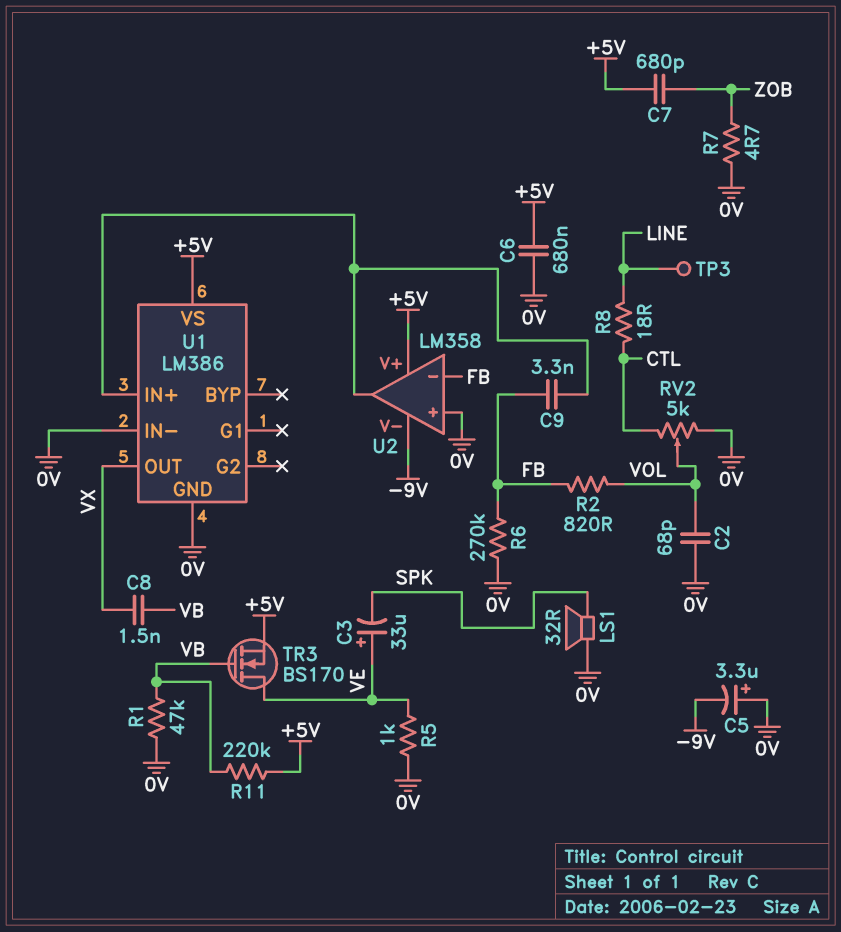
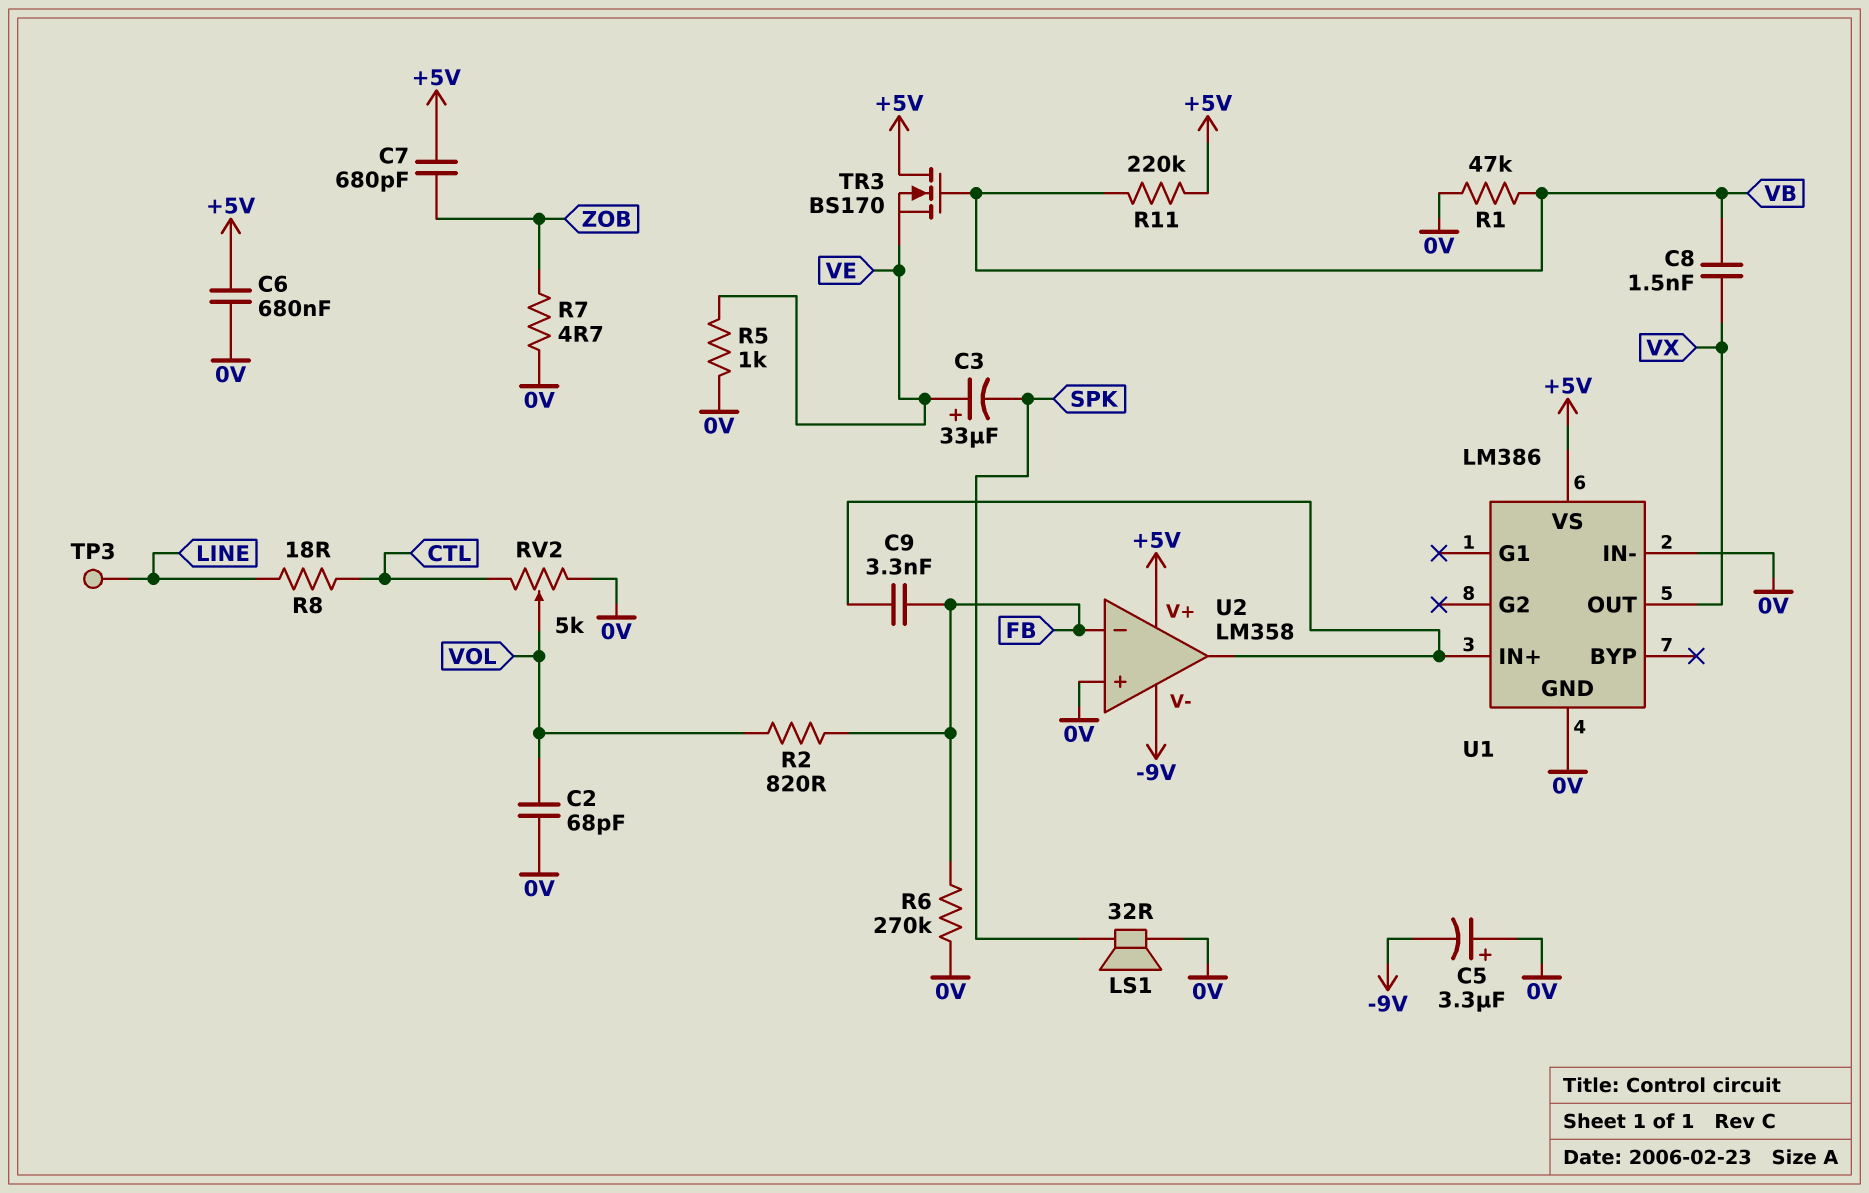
TR3: NMOS BS170 (G VB, D VE, S +5V) -> NMOS BS170 (G VB, D +5V, S VE)

